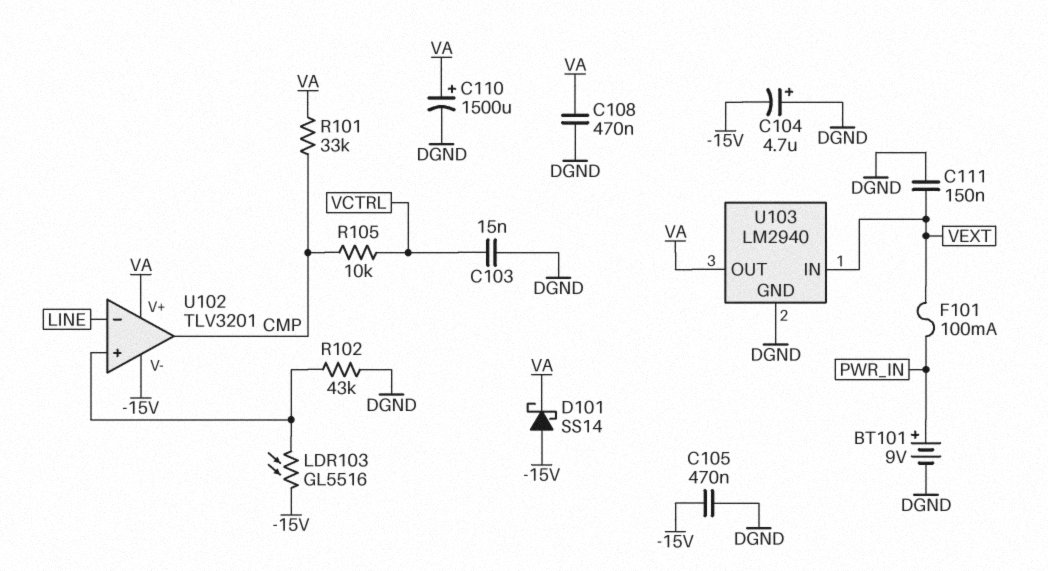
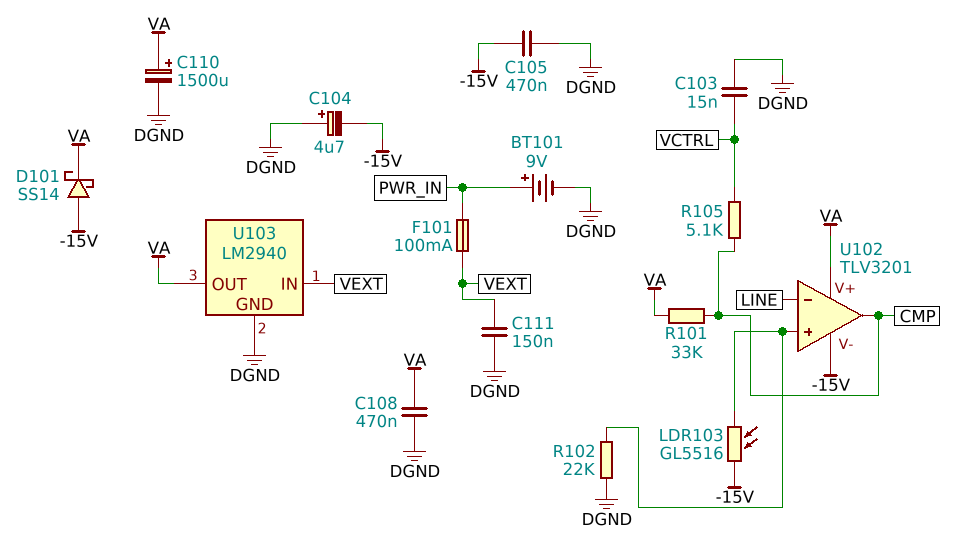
R102: 43k (DGND, U102/in+) -> 22k (DGND, U102/in+)
R105: 10k (CMP, VCTRL) -> 5.1k (CMP, VCTRL)

